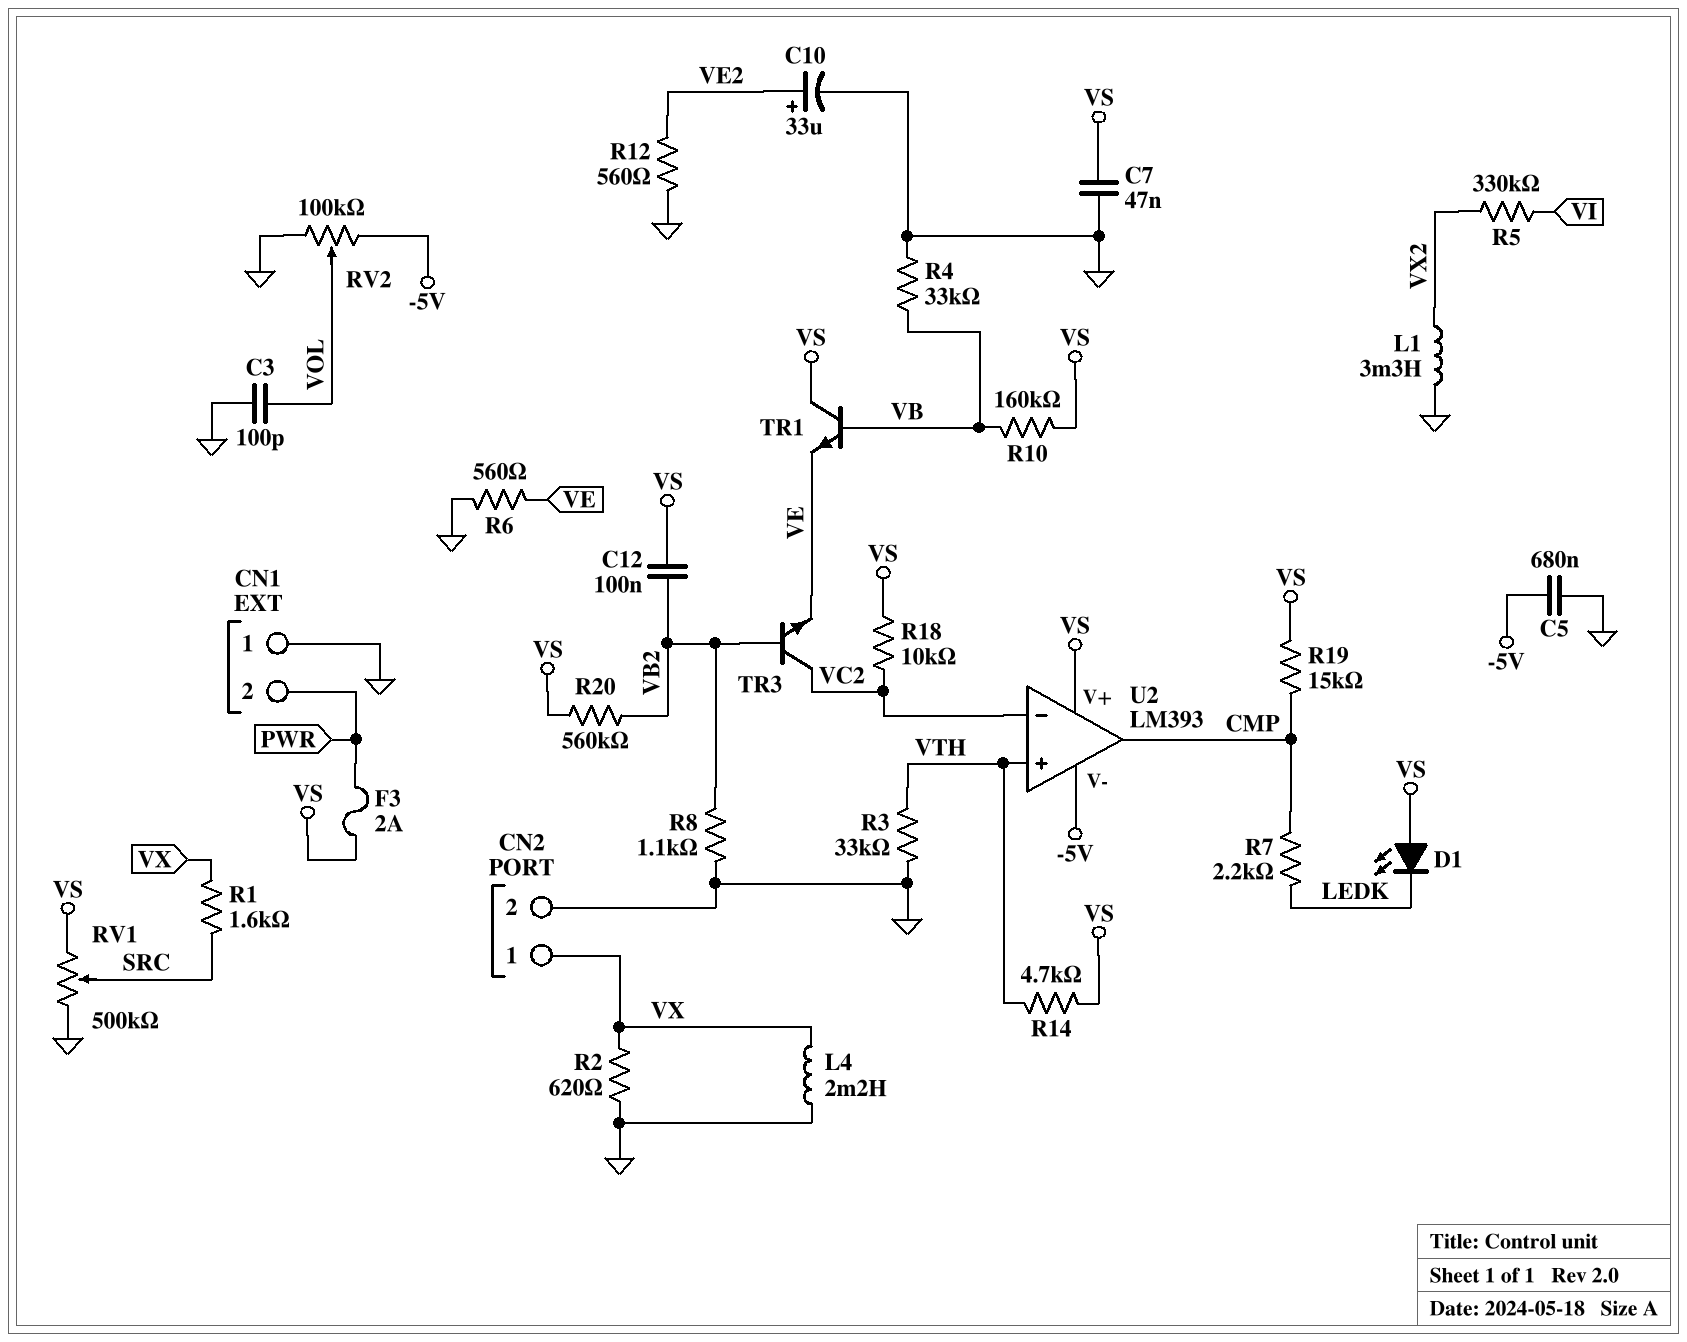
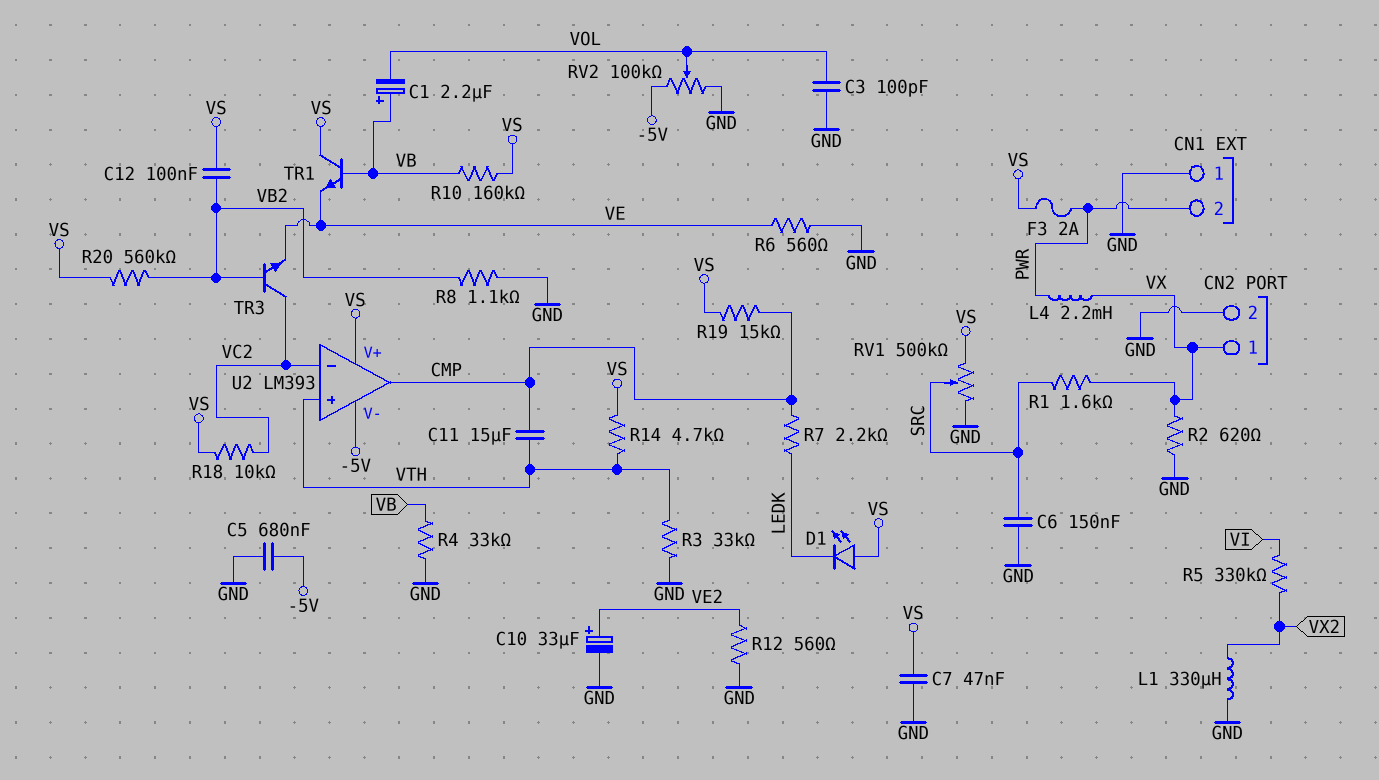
C1: none -> 2.2uF (plus VB, minus VOL)
C6: none -> 150nF (GND, SRC)
C11: none -> 15uF (CMP, VTH)
L1: 3.3mH (GND, VX2) -> 330uH (GND, VX2)
L4: 2.2mH (GND, VX) -> 2.2mH (PWR, VX)

